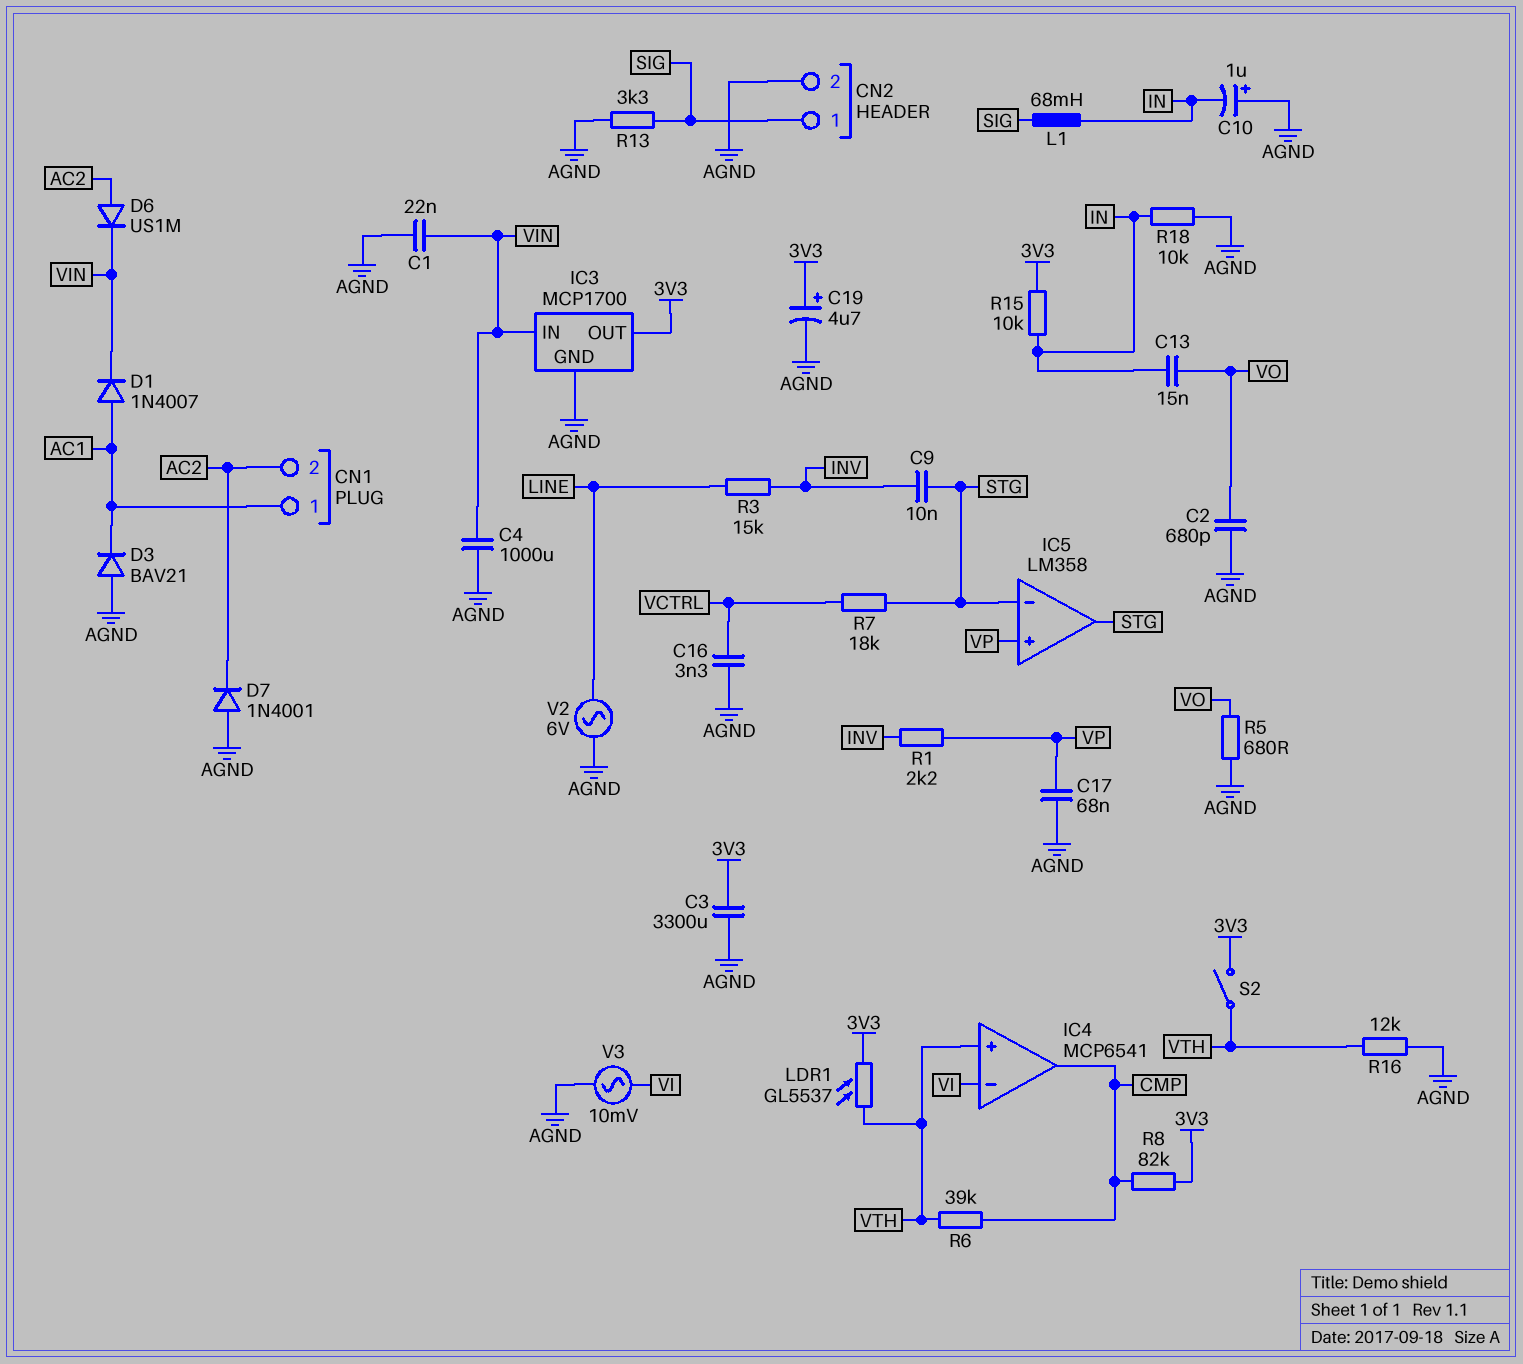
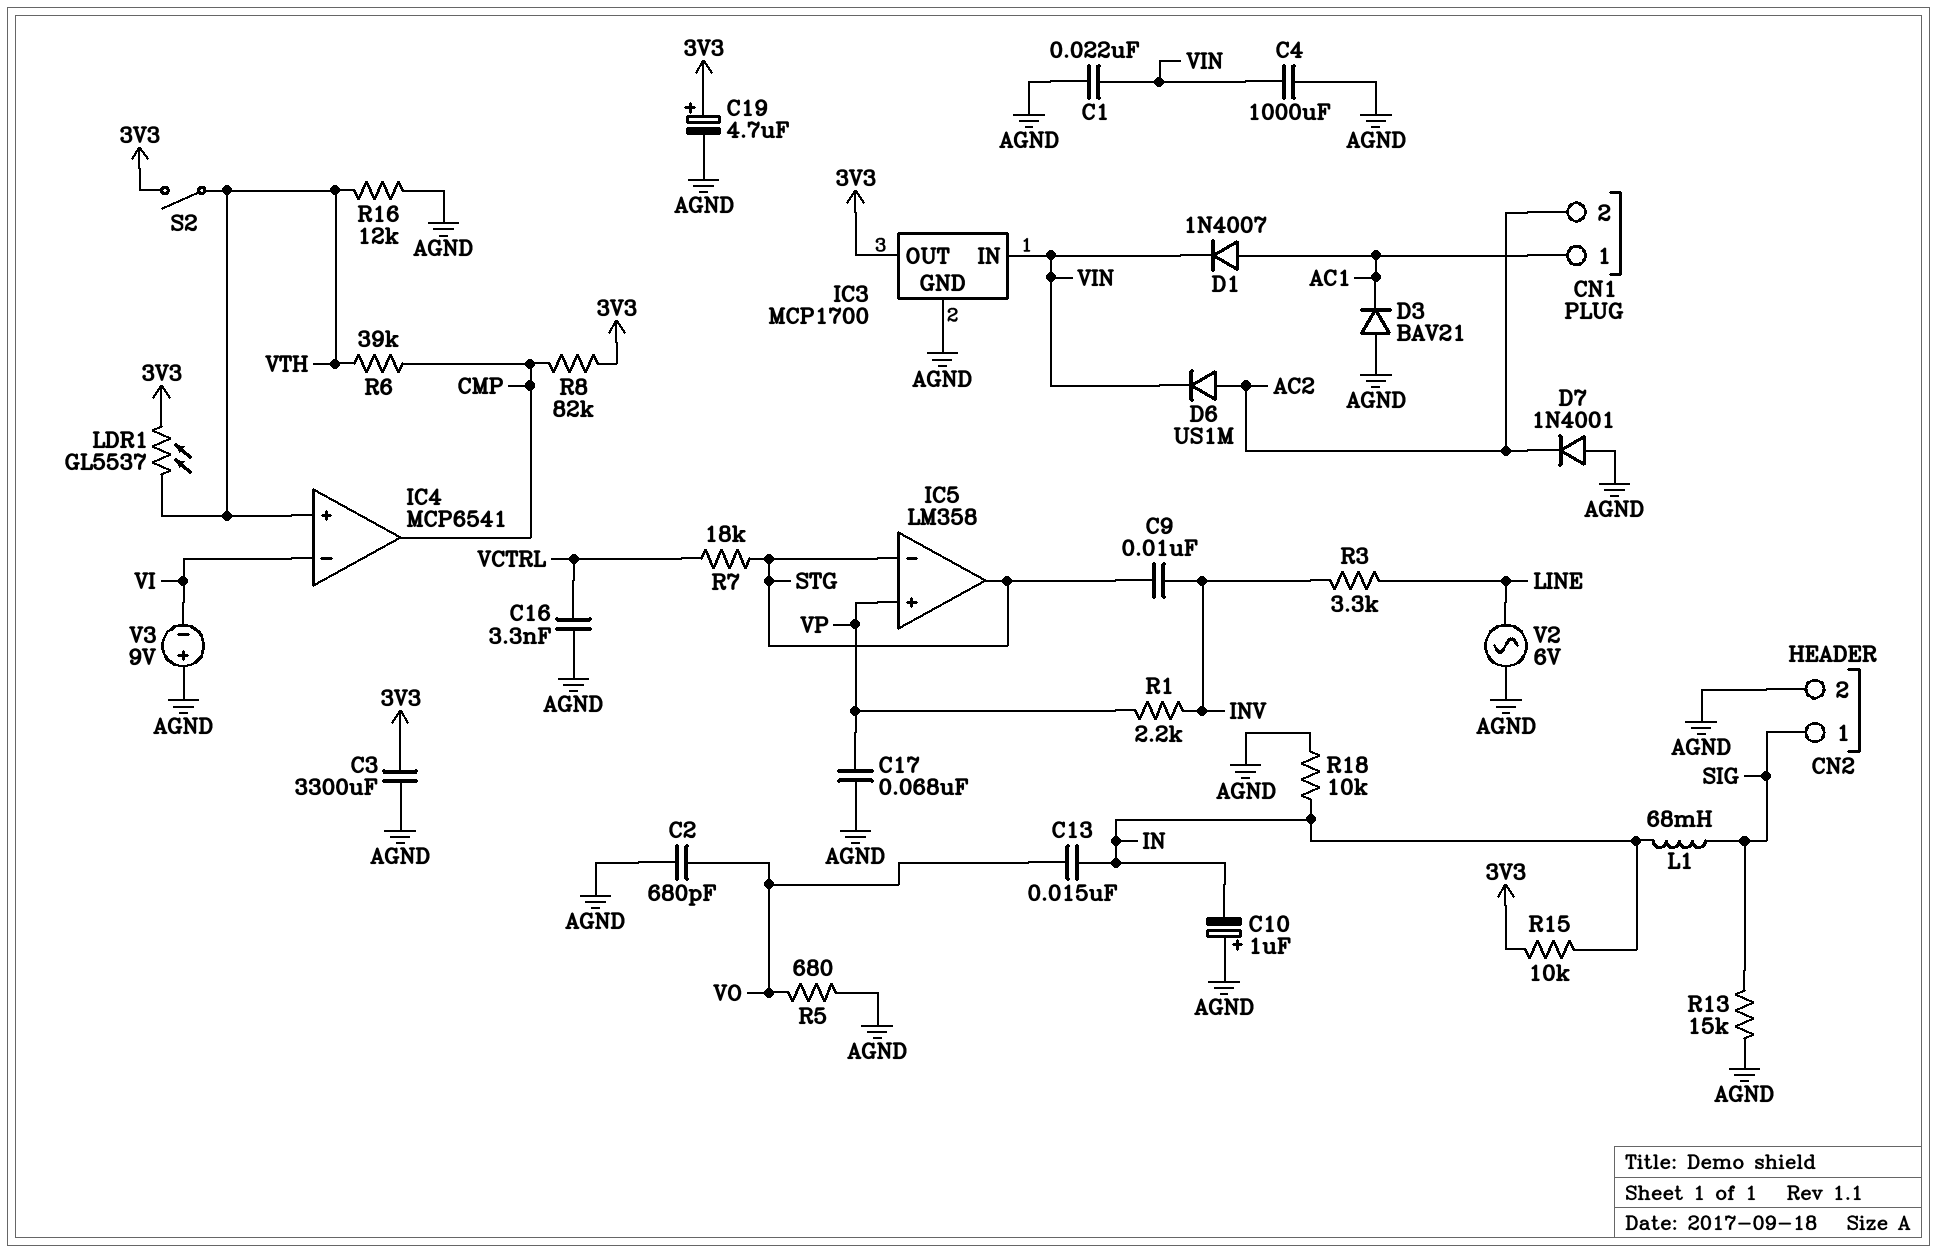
R3: 15k (INV, LINE) -> 3.3k (INV, LINE)
R13: 3.3k (AGND, SIG) -> 15k (AGND, SIG)
V3: AC 10mV (AGND, VI) -> 9V (plus AGND, minus VI)

